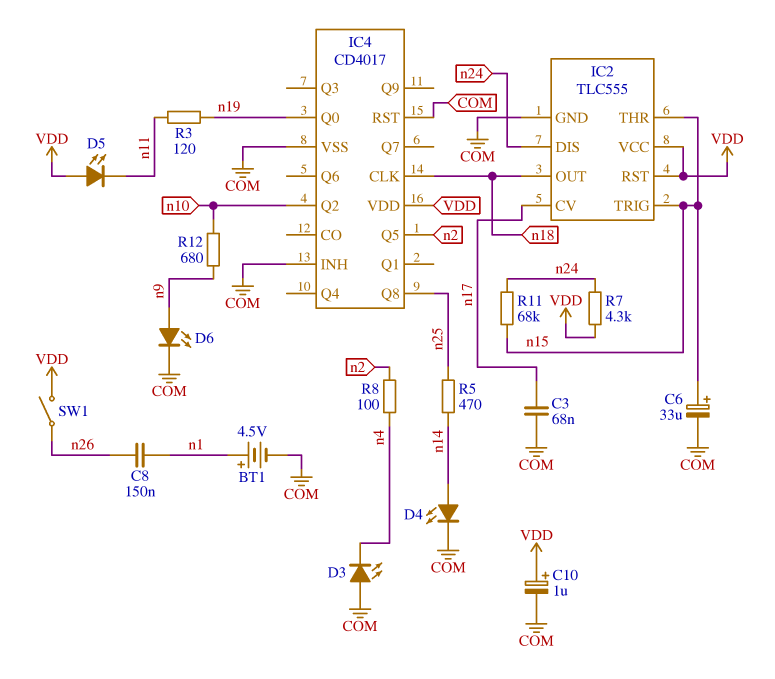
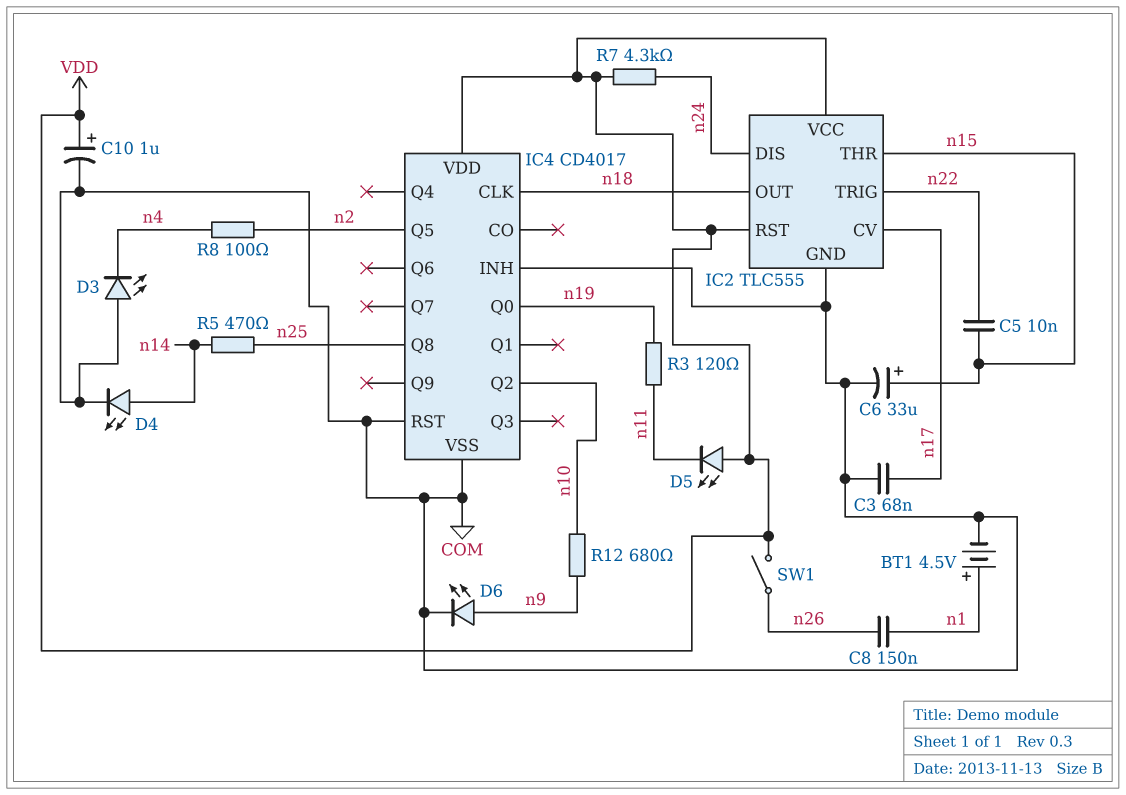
C5: none -> 10nF (n15, n22)
IC2 pin TRIG: n15 -> n22
R11: 68k (n15, n24) -> none

